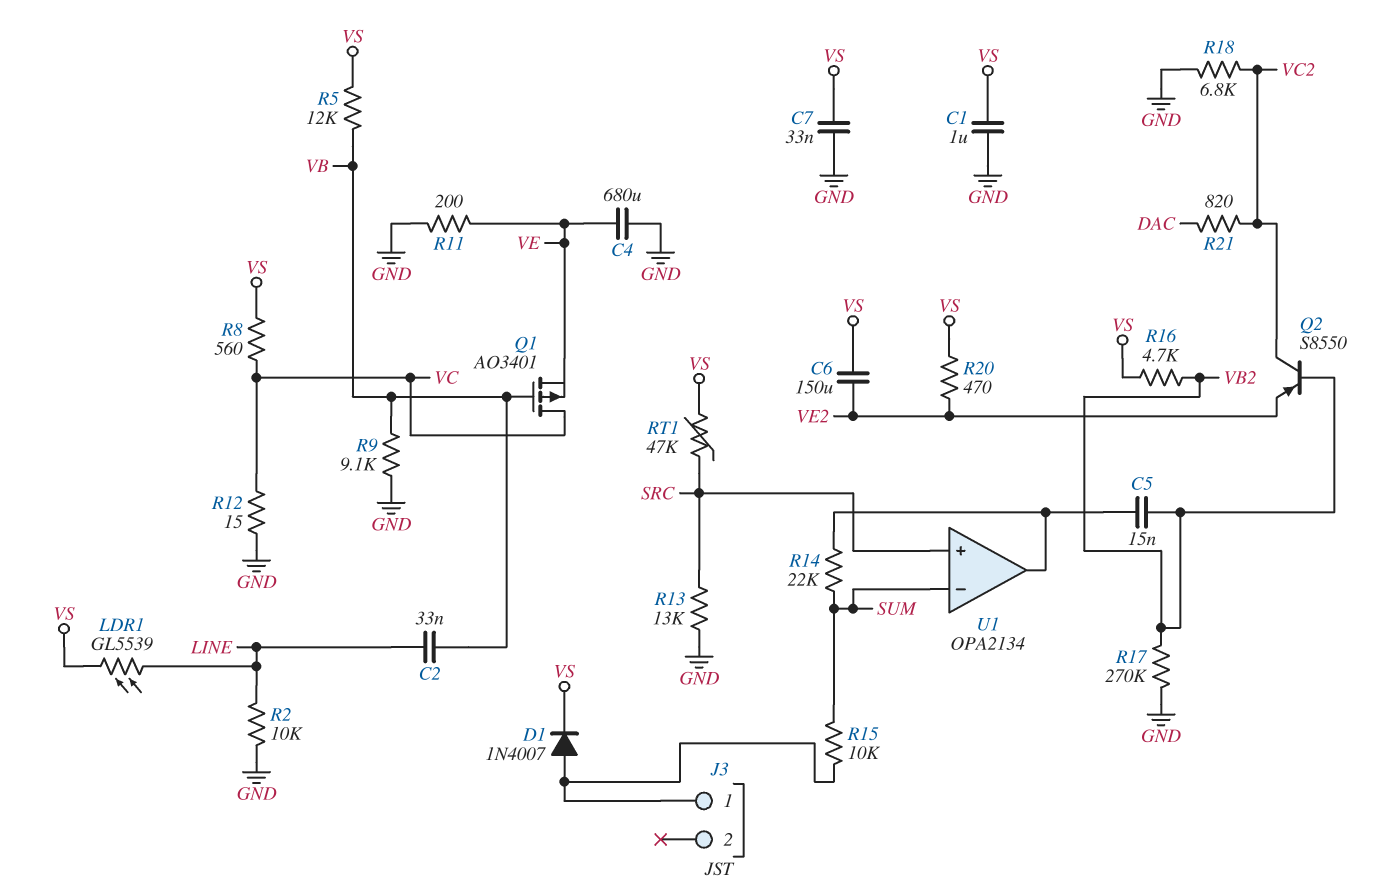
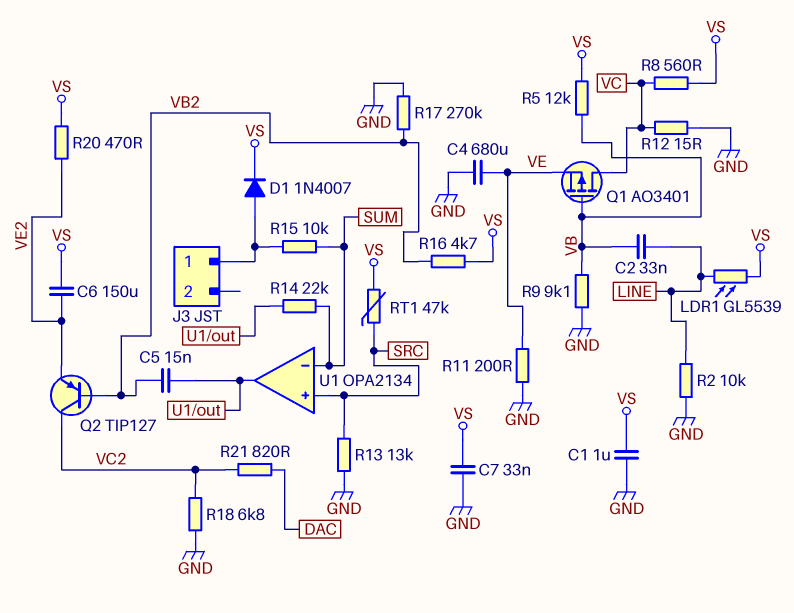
Q2: PNP S8550 (B VB2, C VC2, E VE2) -> PNP TIP127 (B VB2, C VC2, E VE2)

